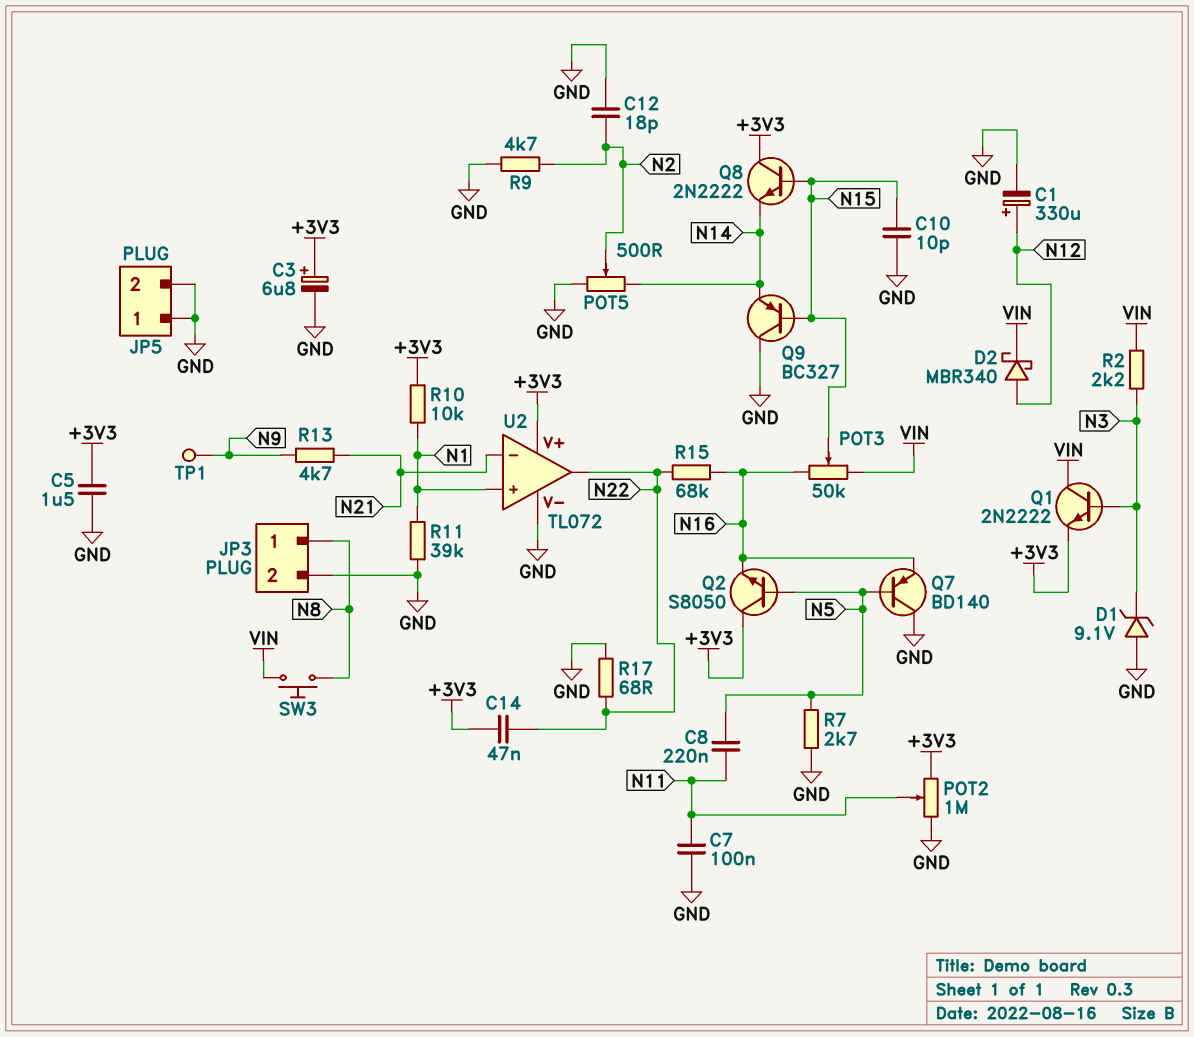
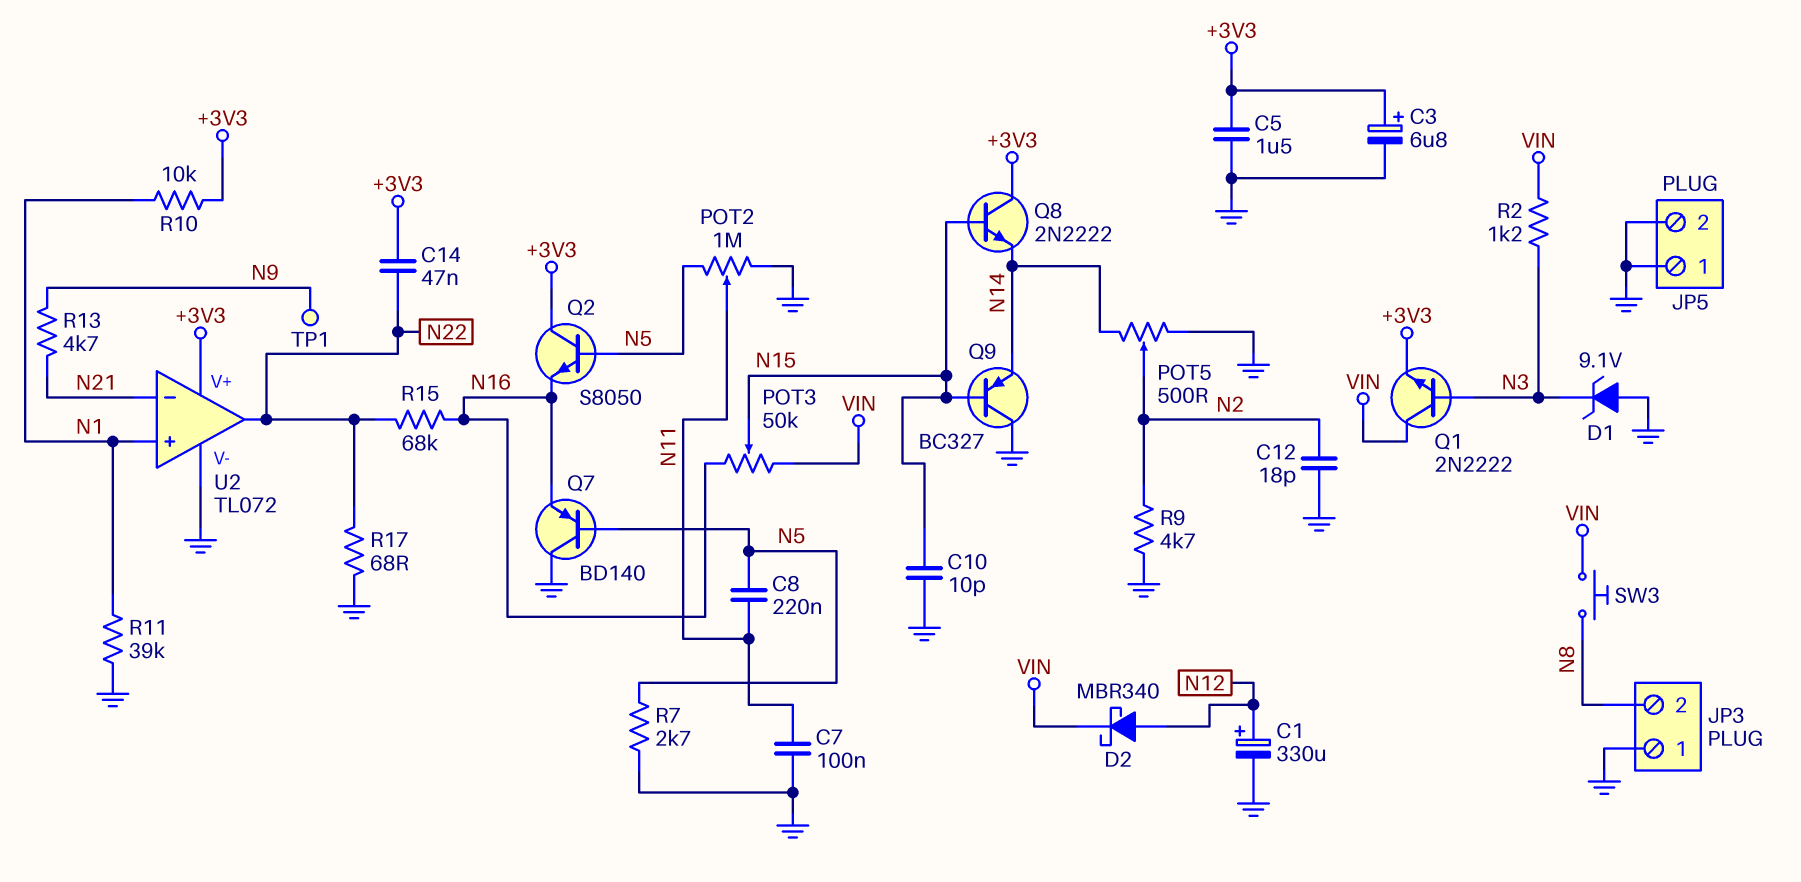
JP3 pin 1: N8 -> GND
JP3 pin 2: GND -> N8
POT2: 1M (+3V3, GND, wiper N11) -> 1M (GND, N5, wiper N11)
R2: 2.2k (N3, VIN) -> 1.2k (N3, VIN)

